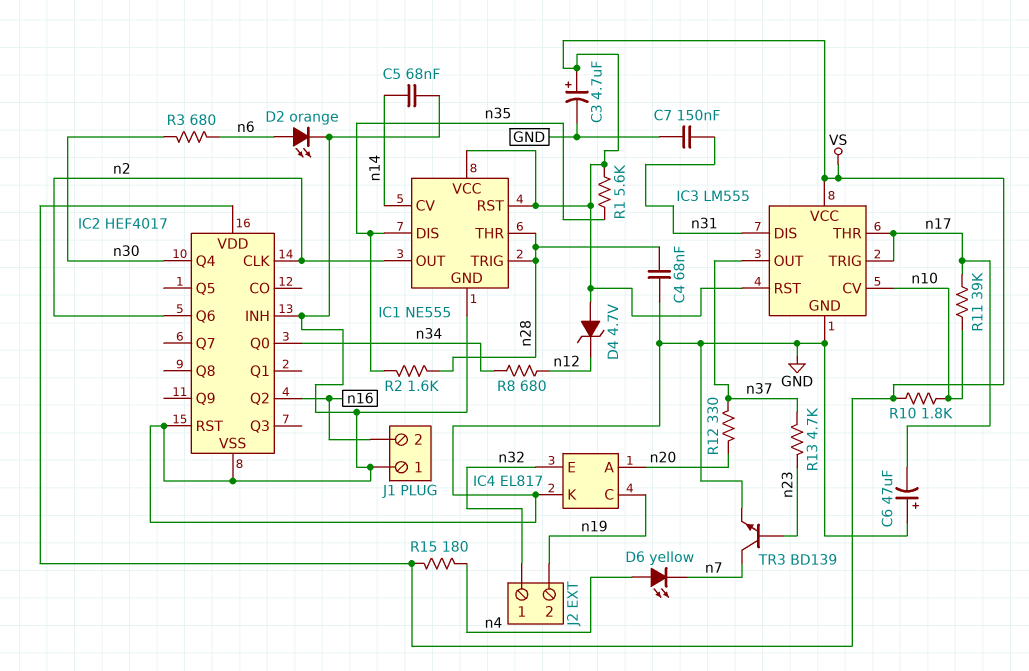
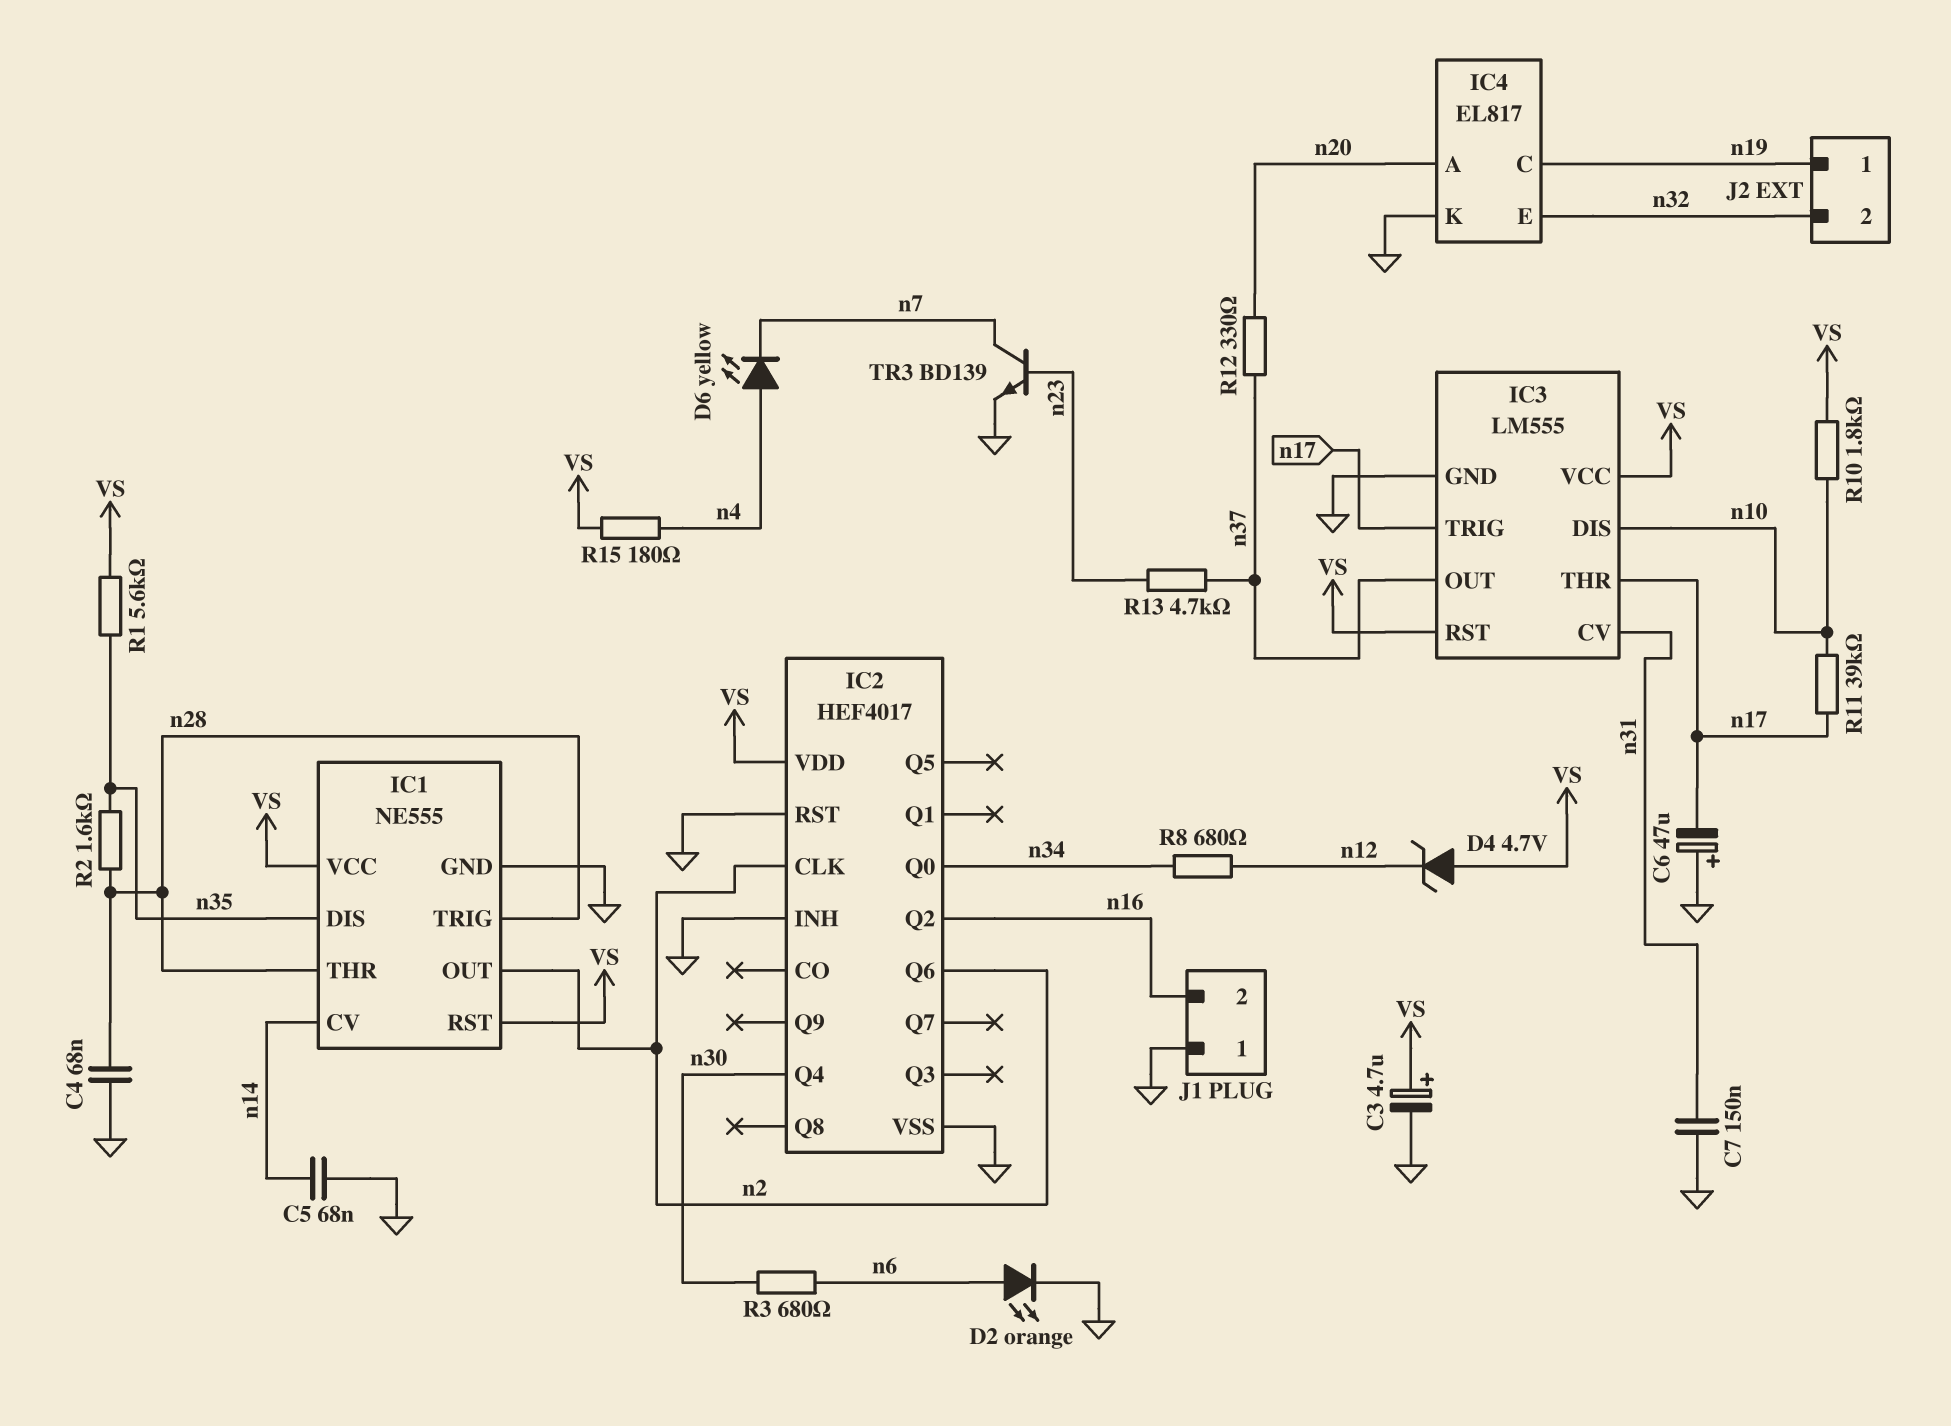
IC3 pin CV: n10 -> n31
IC3 pin DIS: n31 -> n10
J2 pin 1: n32 -> n19
J2 pin 2: n19 -> n32

